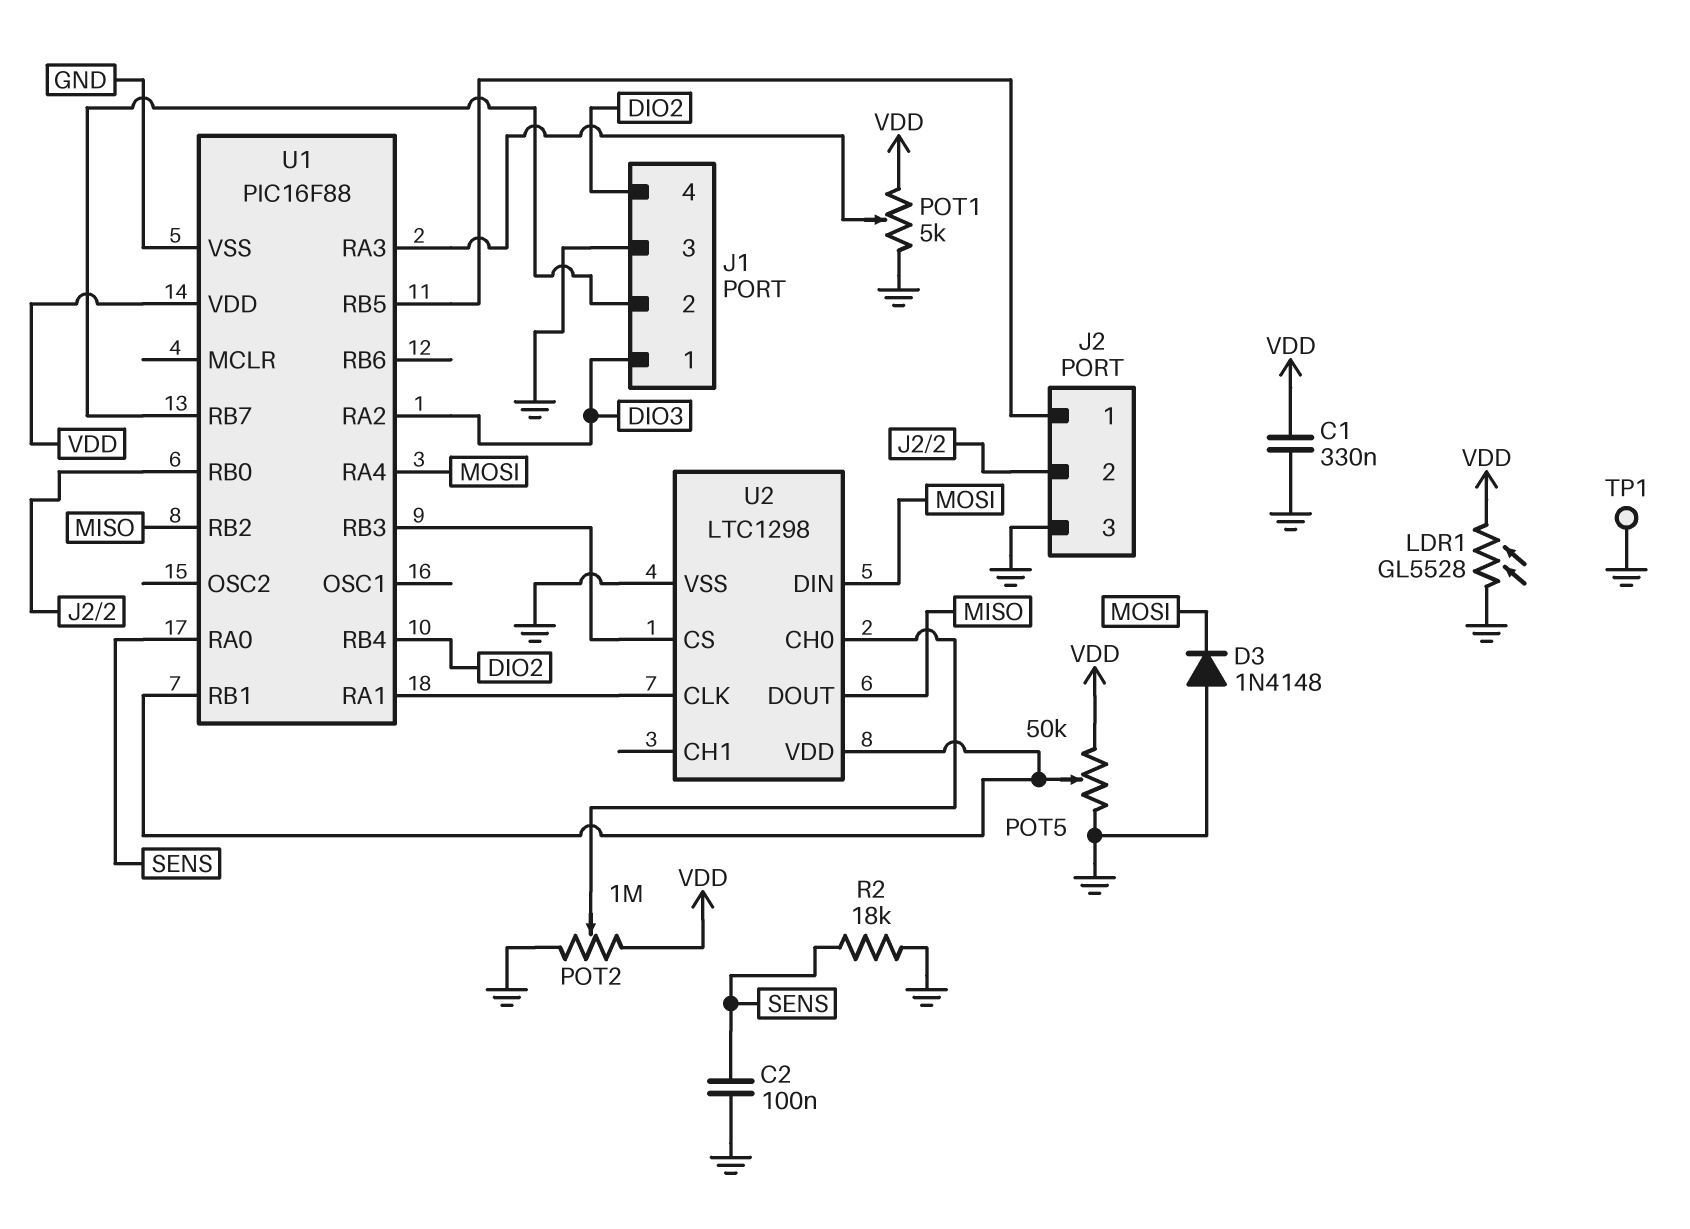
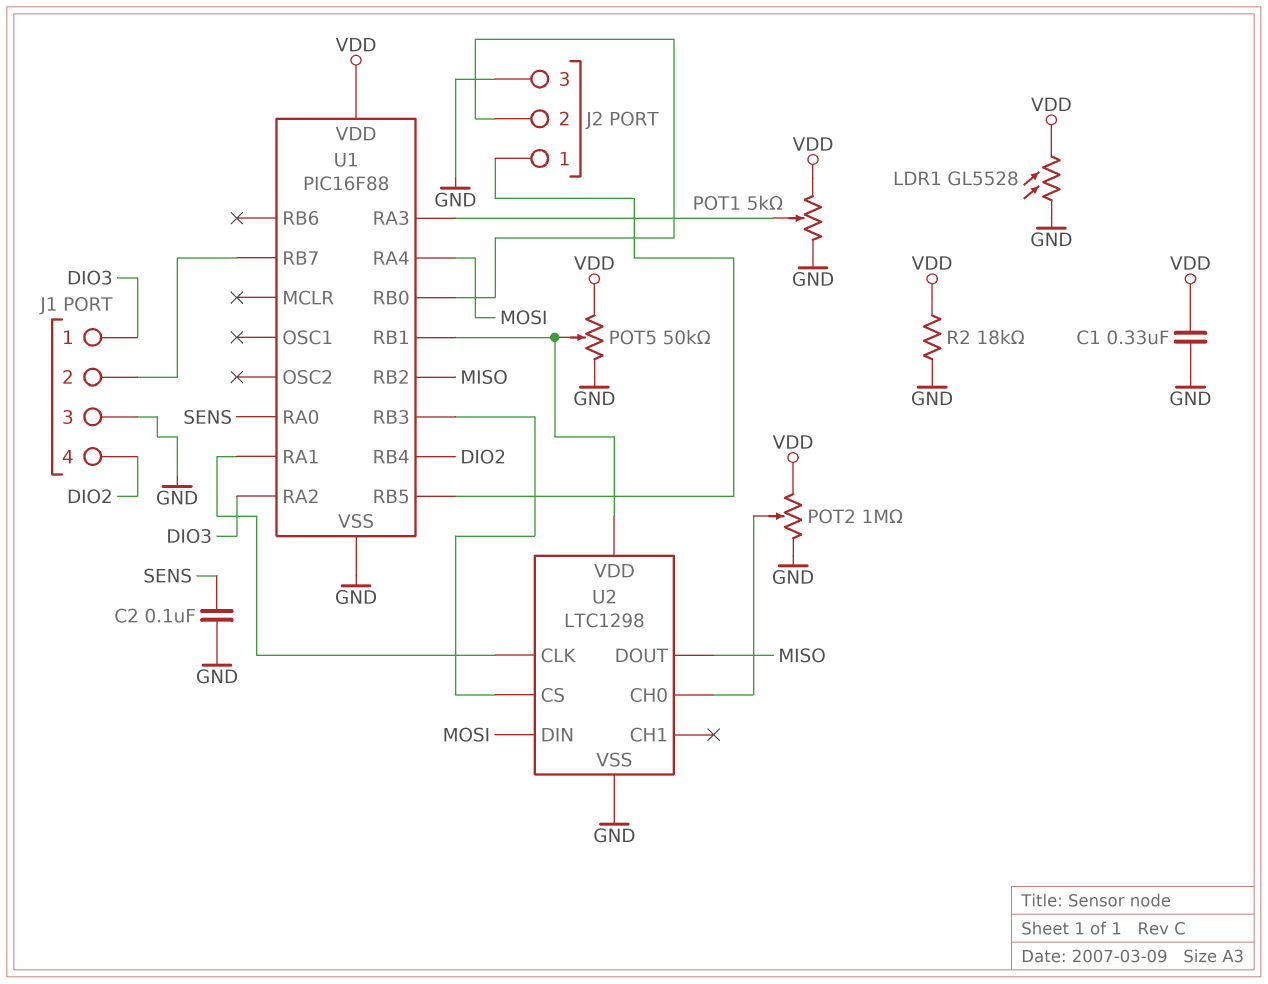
D3: diode 1N4148 (A GND, K MOSI) -> none
R2: 18k (GND, SENS) -> 18k (GND, VDD)
TP1: test point (GND) -> none

